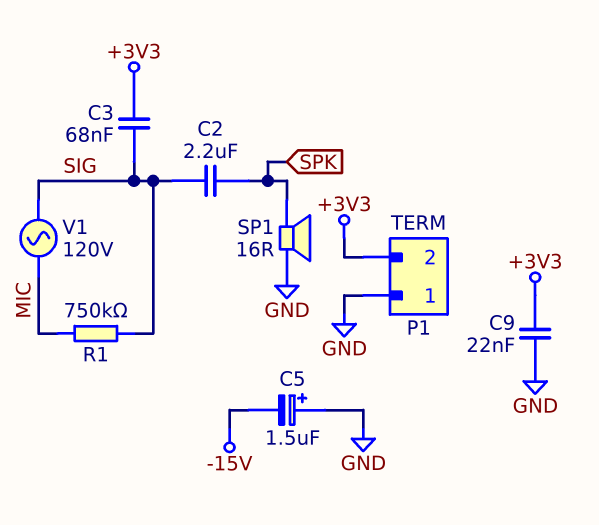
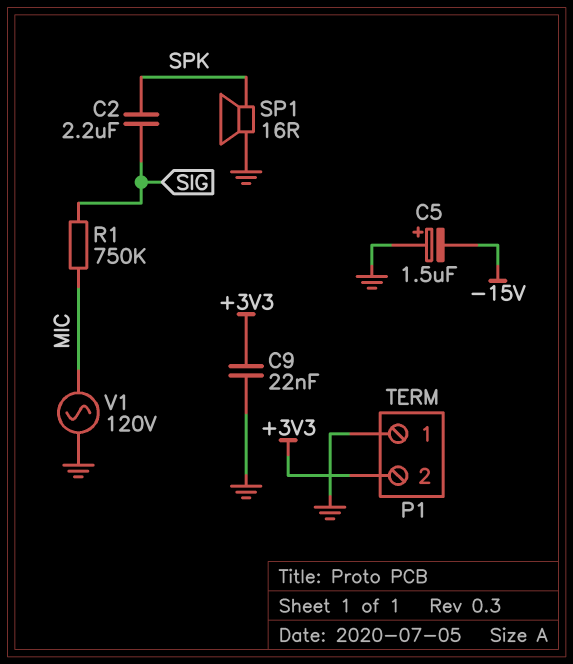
C3: 68nF (+3V3, SIG) -> none
V1: AC 120V (MIC, SIG) -> AC 120V (GND, MIC)

